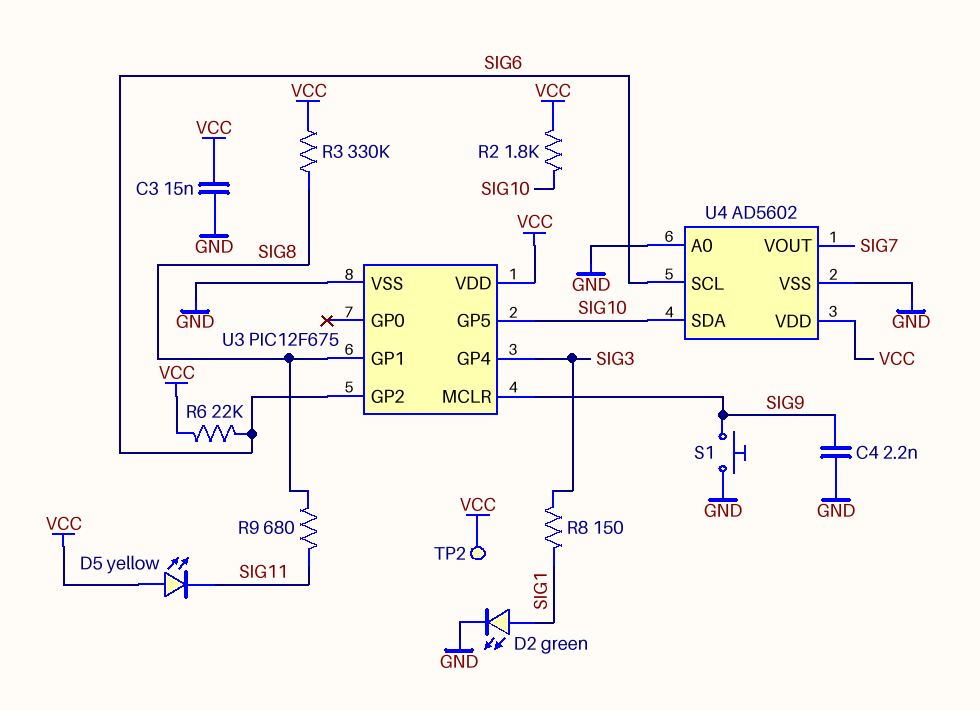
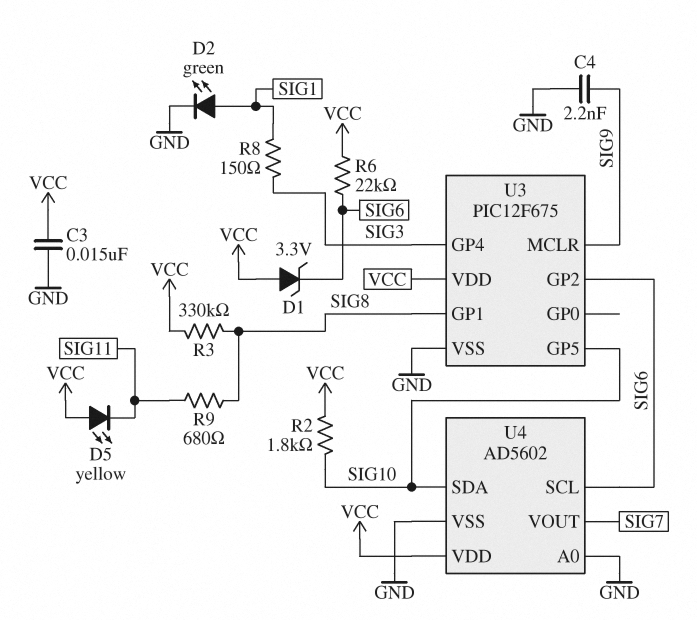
D1: none -> zener 3.3V (A VCC, K SIG6)
S1: button (GND, SIG9) -> none
TP2: test point (VCC) -> none

